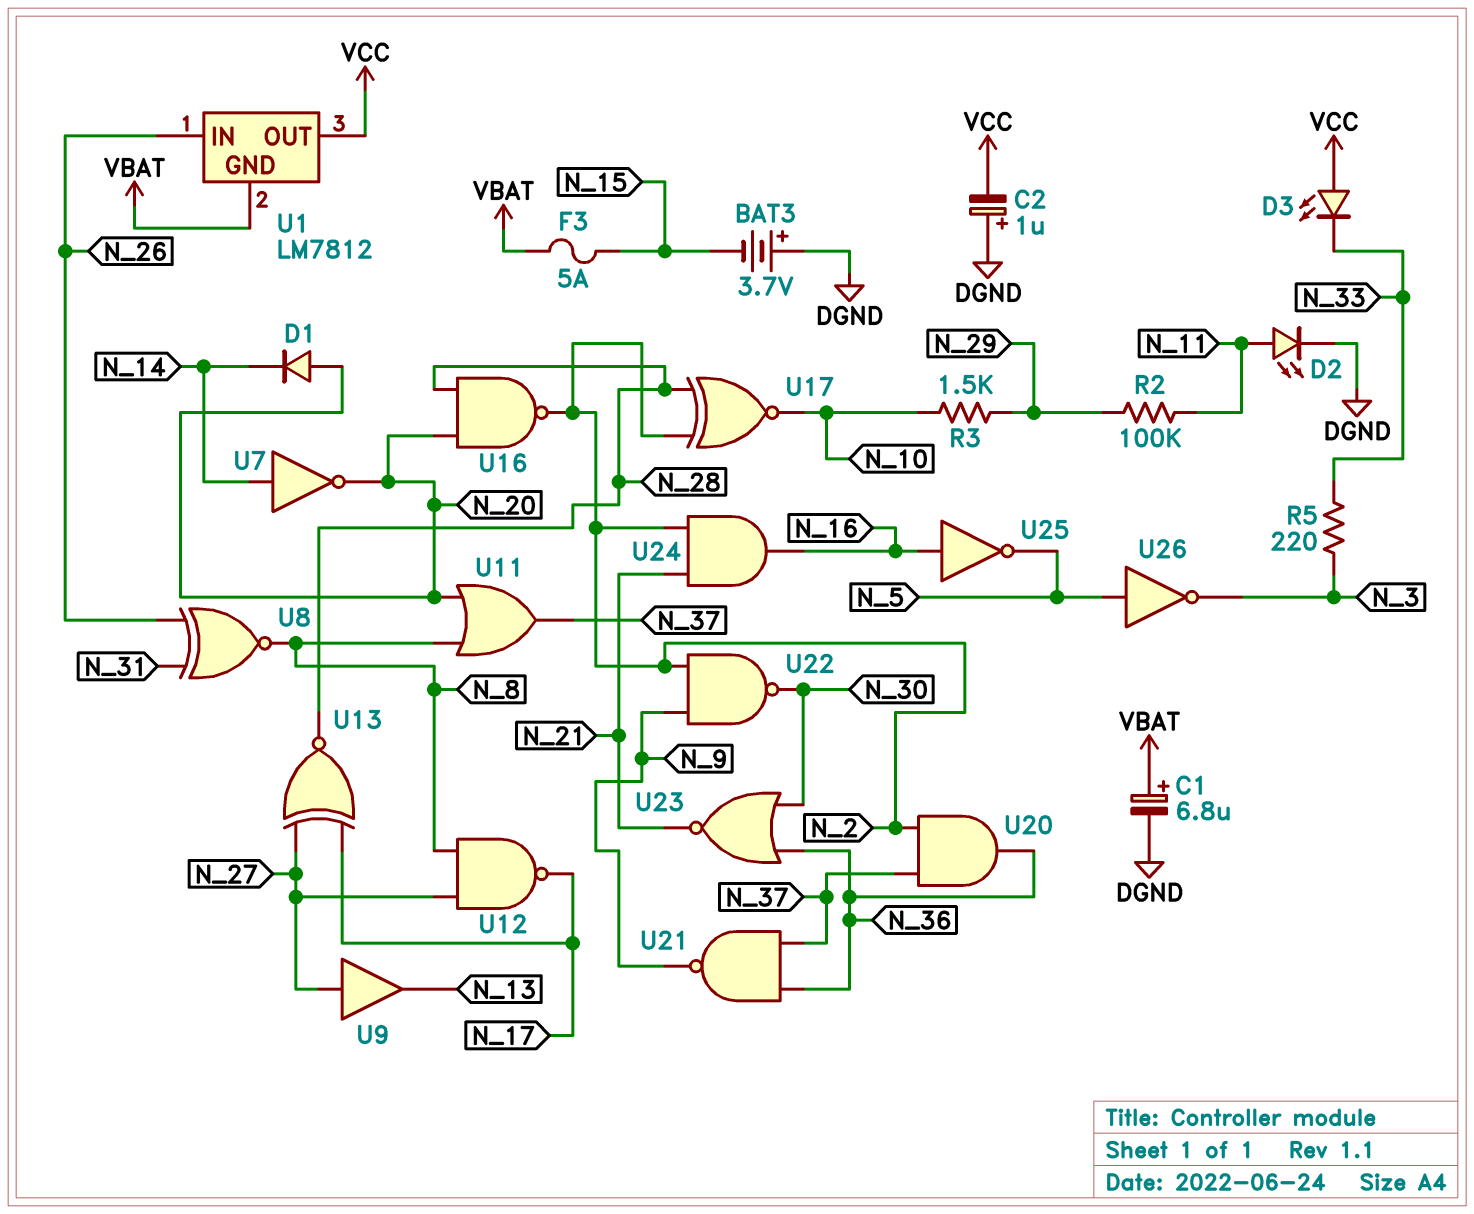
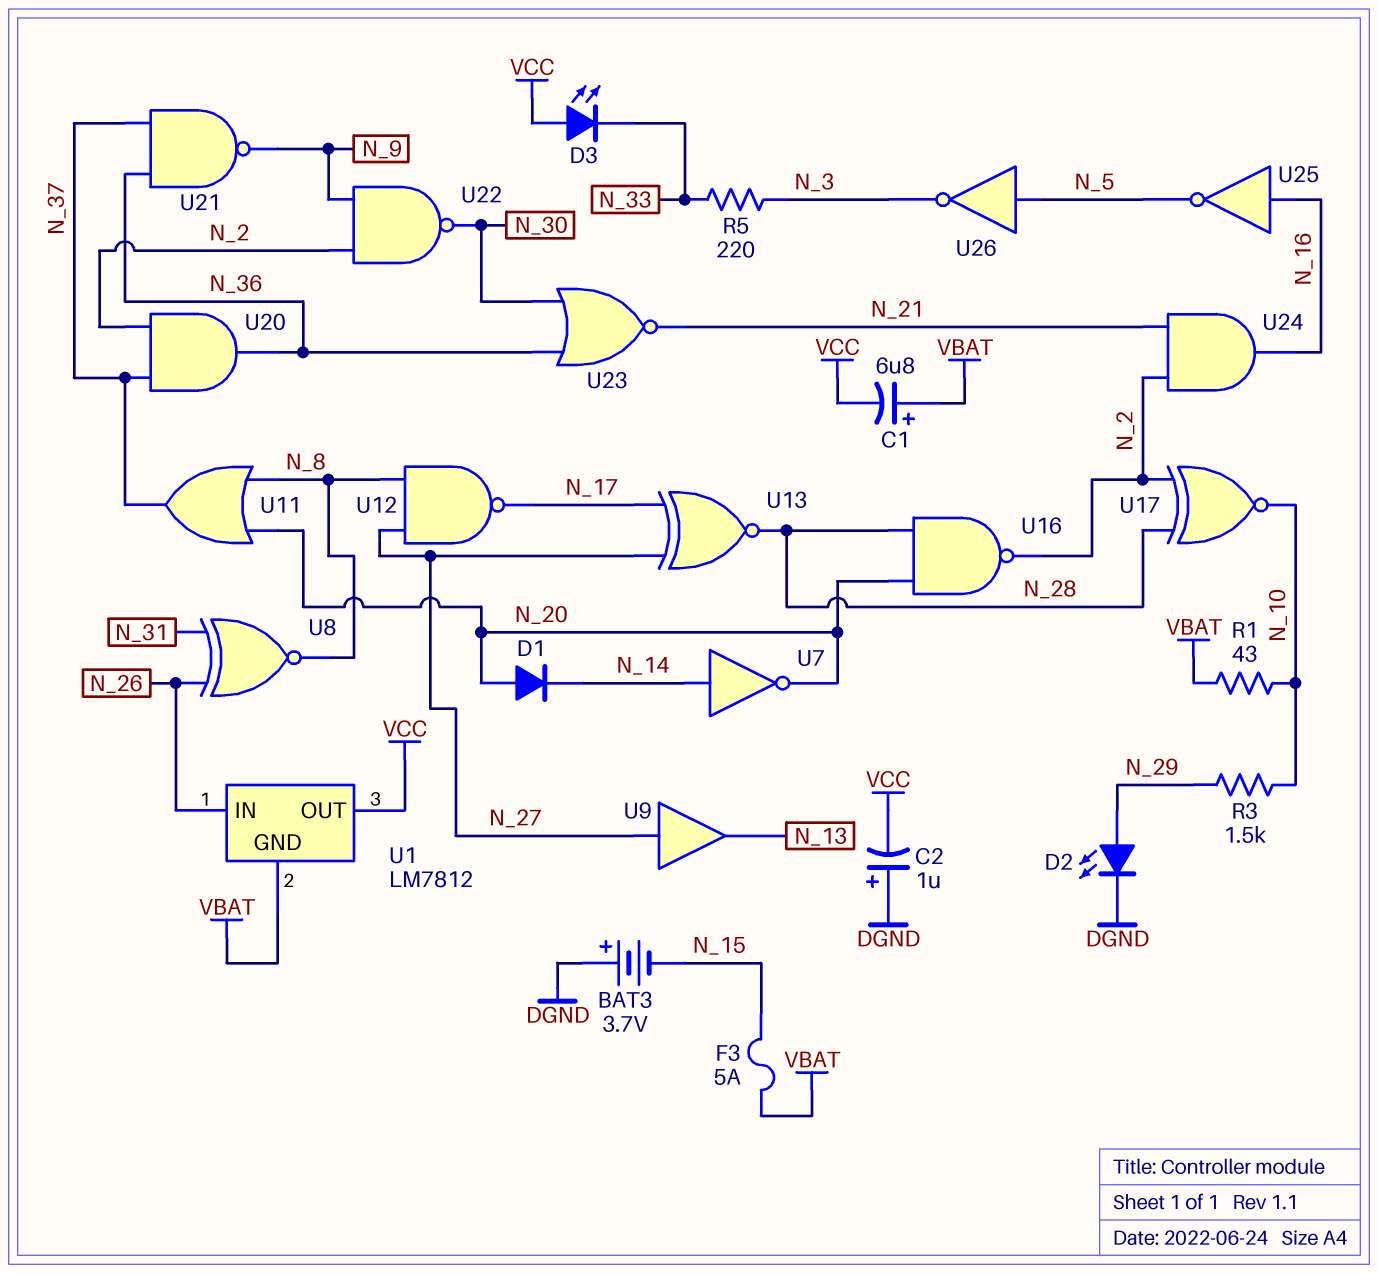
C1: 6.8uF (plus VBAT, minus DGND) -> 6.8uF (plus VBAT, minus VCC)
D2: LED (A N_11, K DGND) -> LED (A N_29, K DGND)
R1: none -> 43 (N_10, VBAT)
R2: 100k (N_11, N_29) -> none

